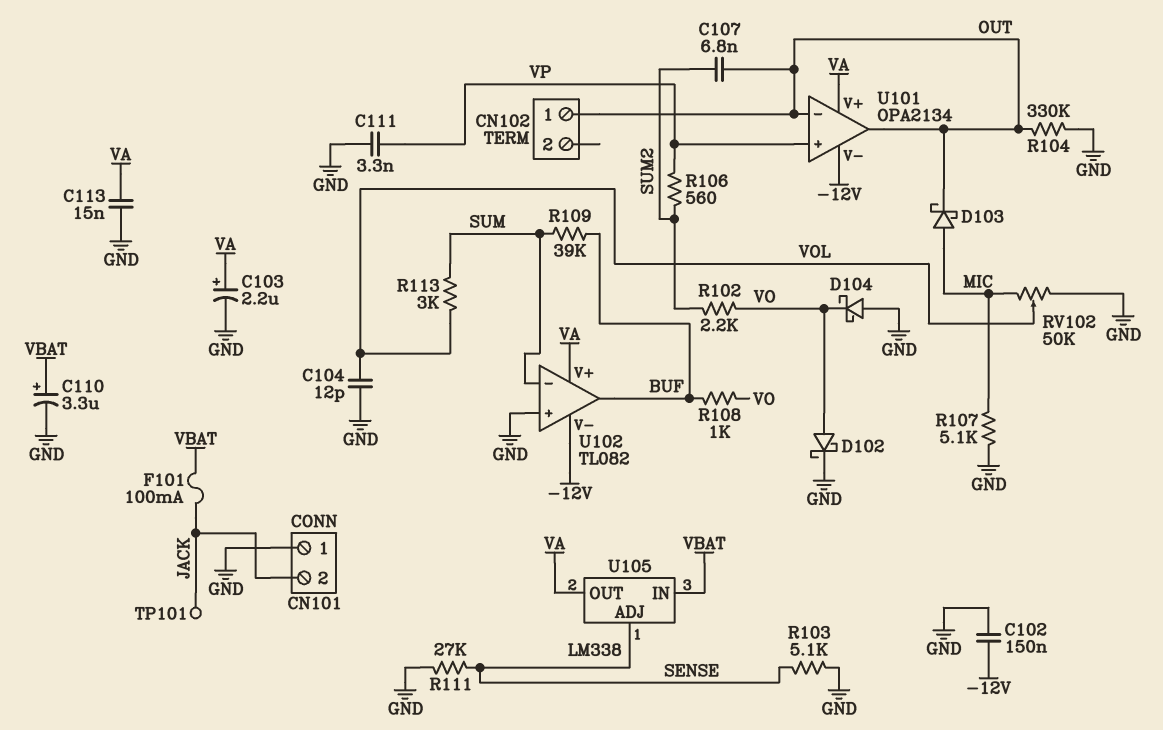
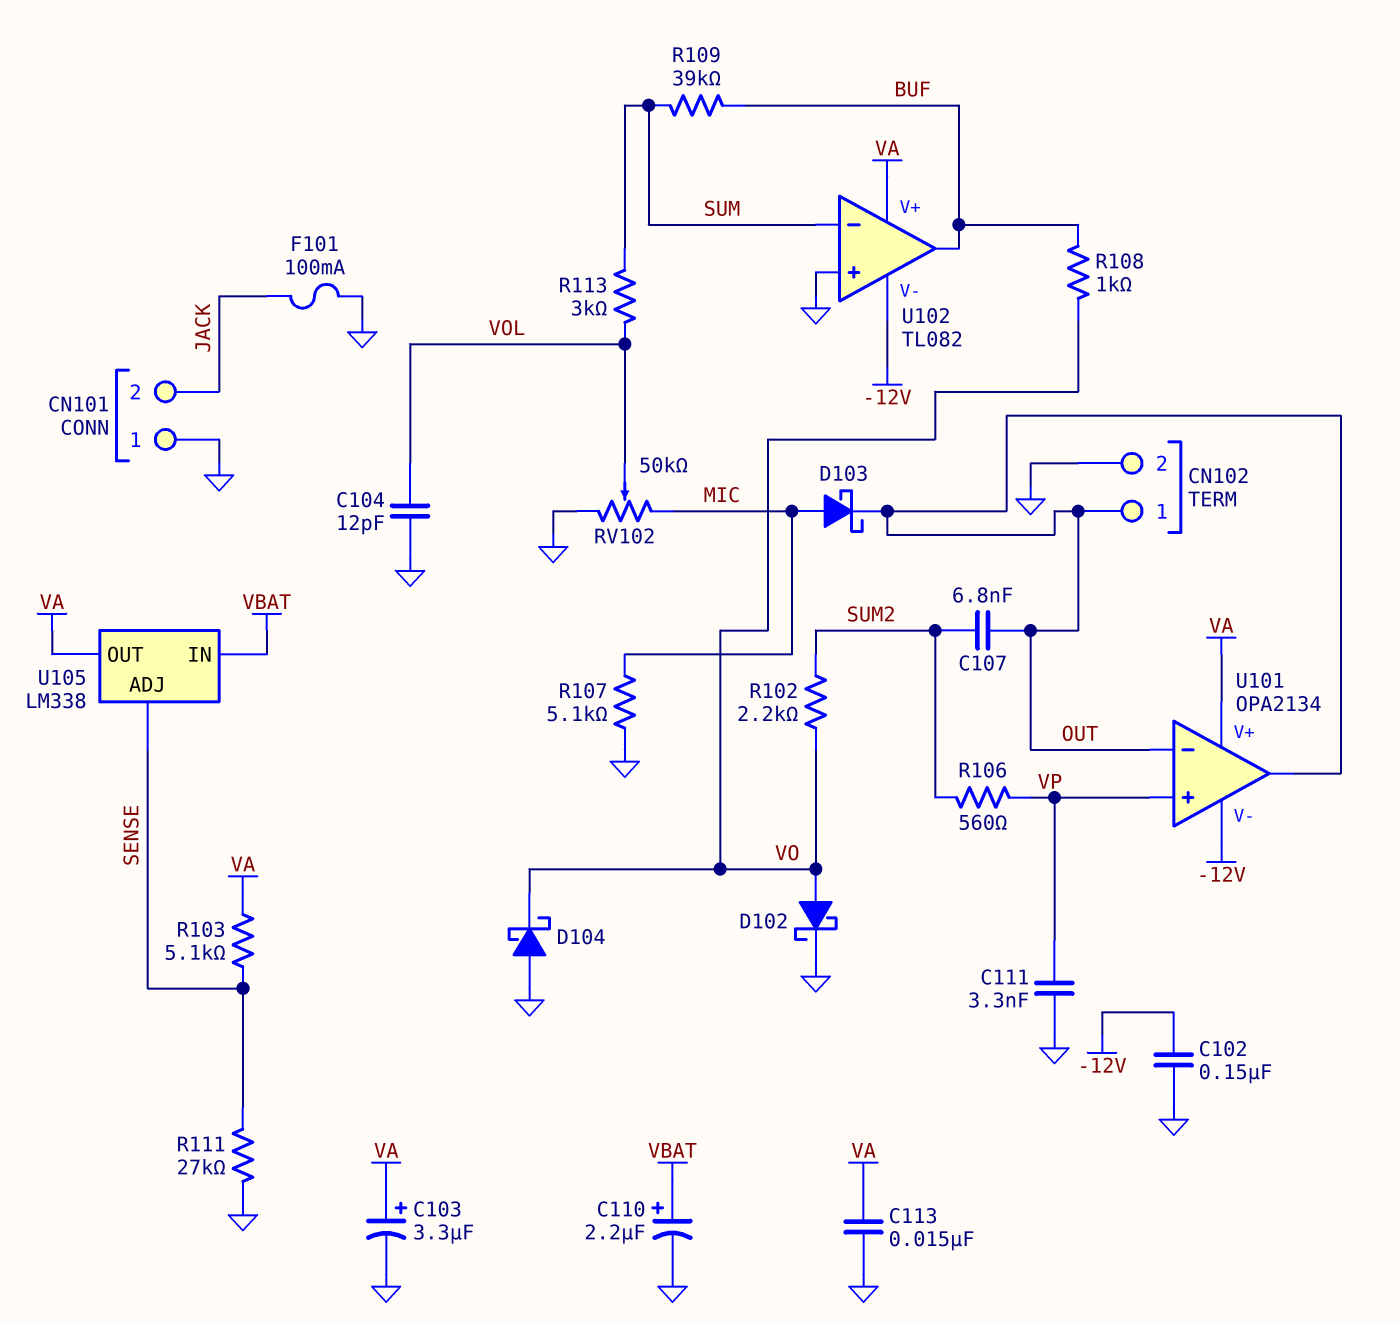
C103: 2.2uF (plus VA, minus GND) -> 3.3uF (plus VA, minus GND)
C110: 3.3uF (plus VBAT, minus GND) -> 2.2uF (plus VBAT, minus GND)
CN102 pin 2: none -> GND
F101: 100mA (JACK, VBAT) -> 100mA (GND, JACK)
R103: 5.1k (GND, SENSE) -> 5.1k (SENSE, VA)
R104: 330k (GND, OUT) -> none
TP101: test point (JACK) -> none

